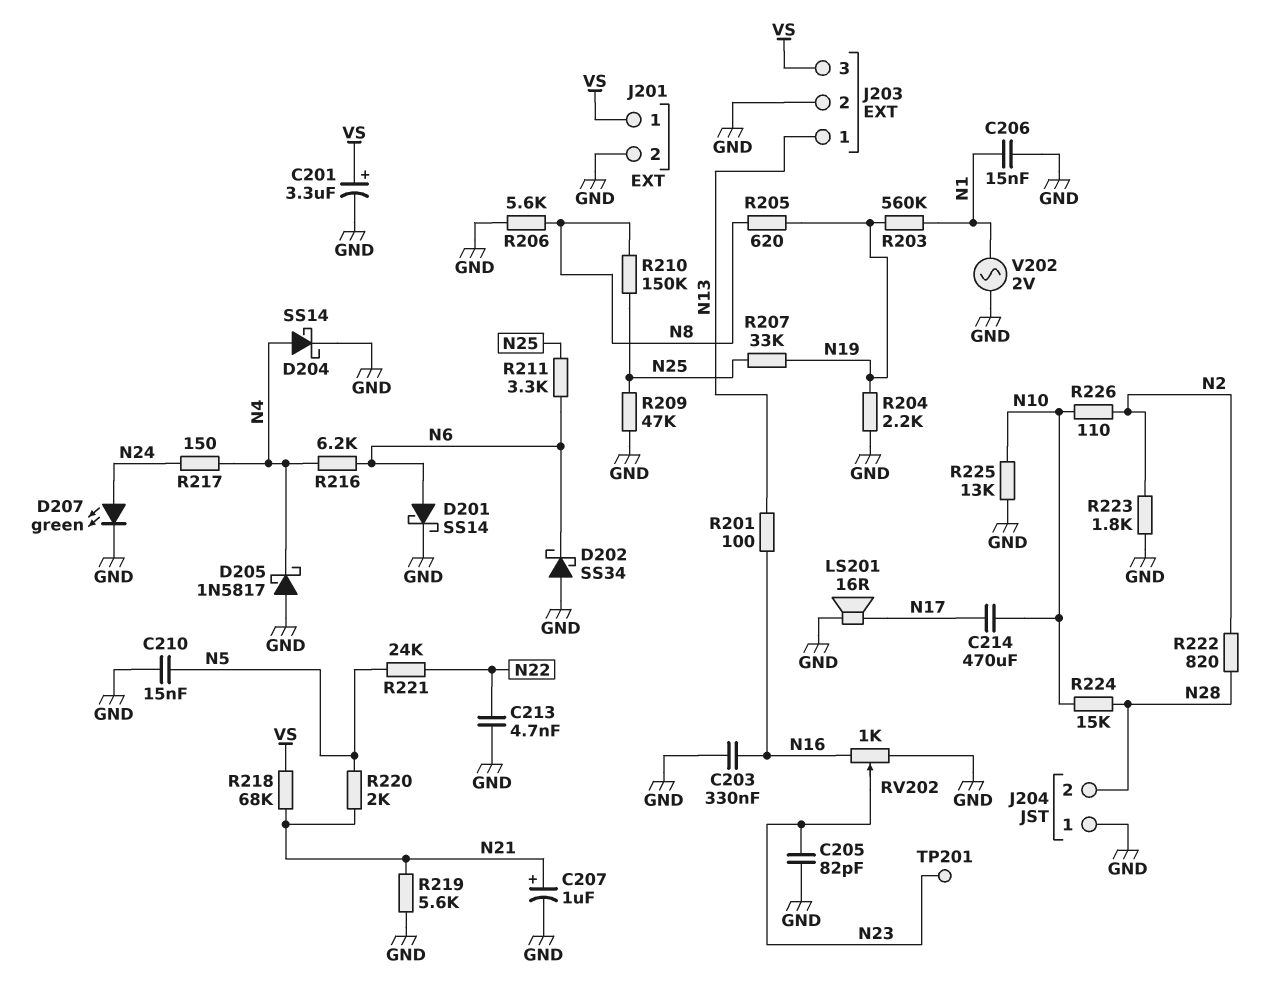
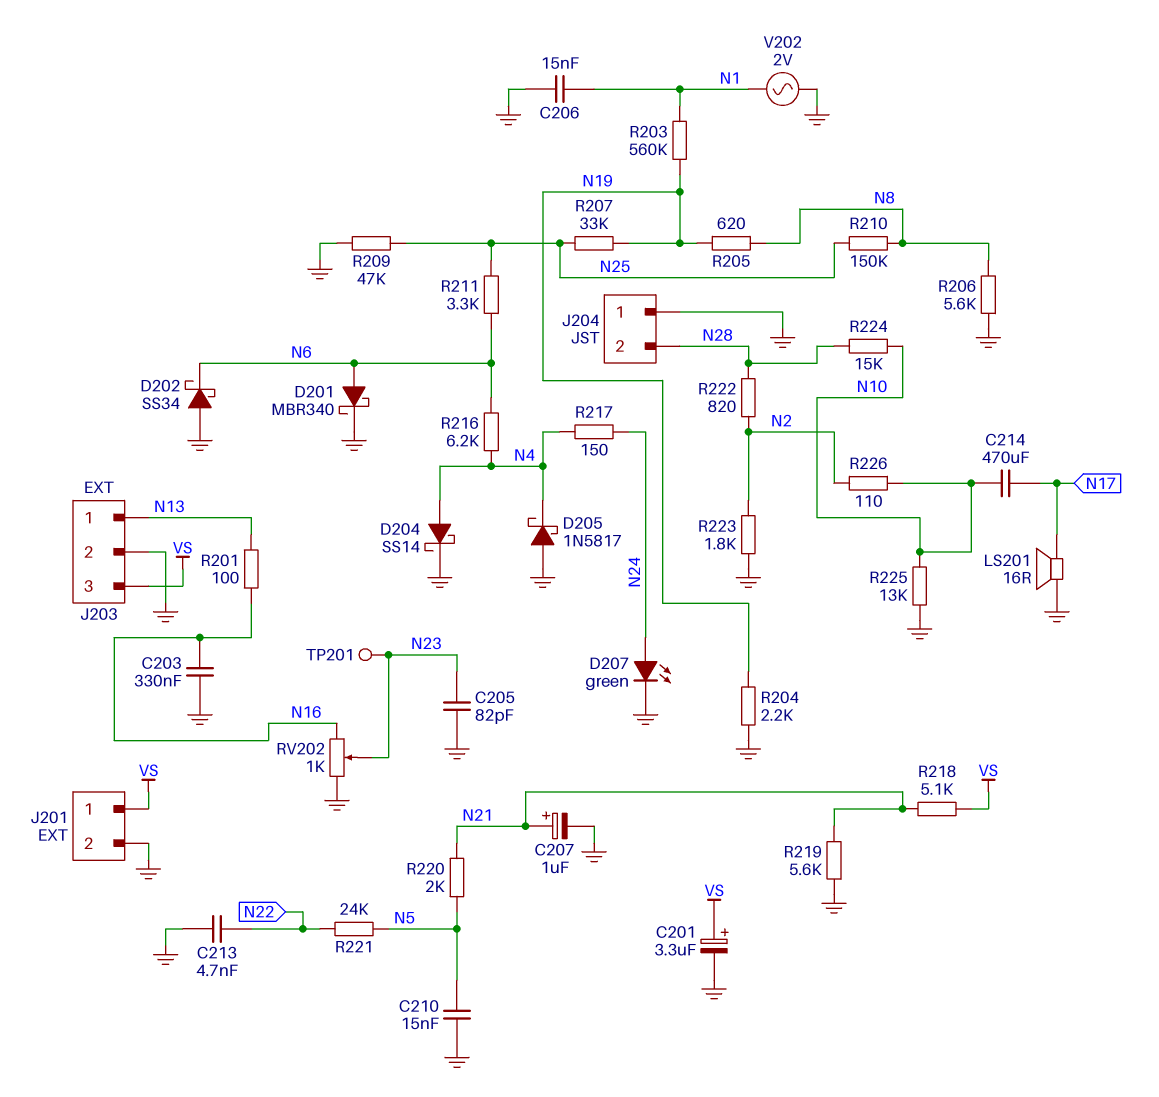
D201: schottky SS14 (A N6, K GND) -> schottky MBR340 (A N6, K GND)
R218: 68k (N21, VS) -> 5.1k (N21, VS)

